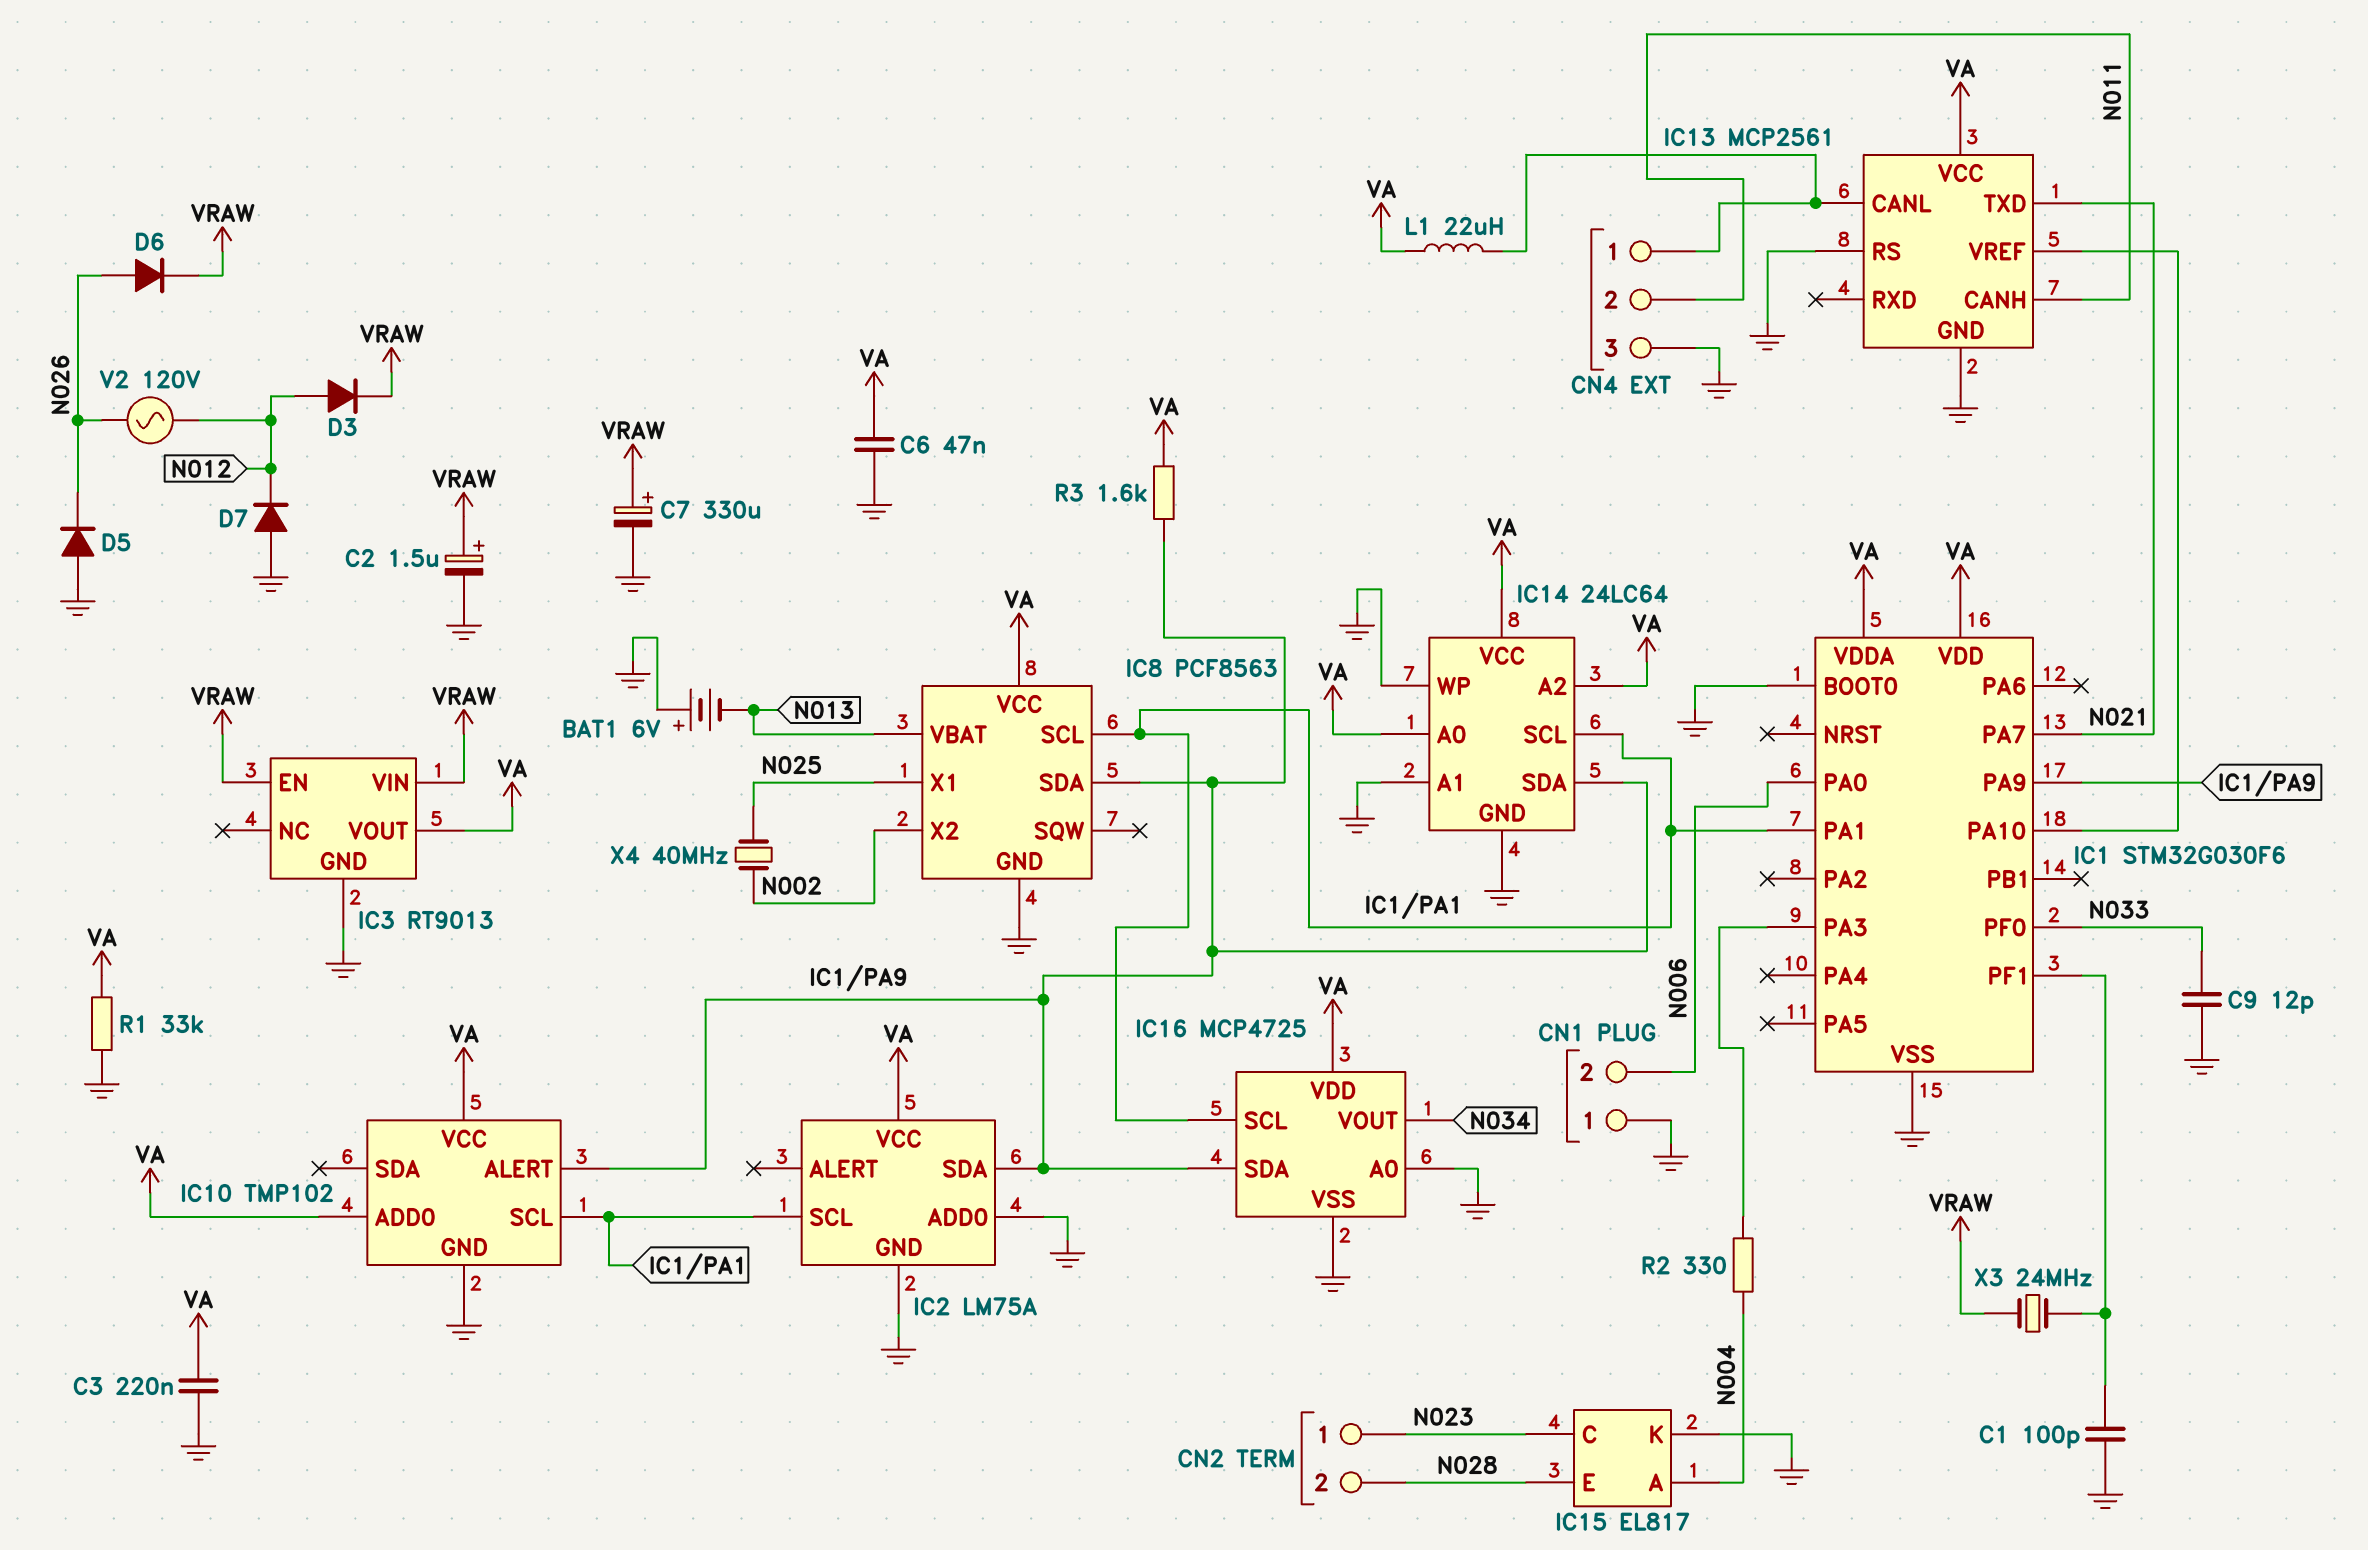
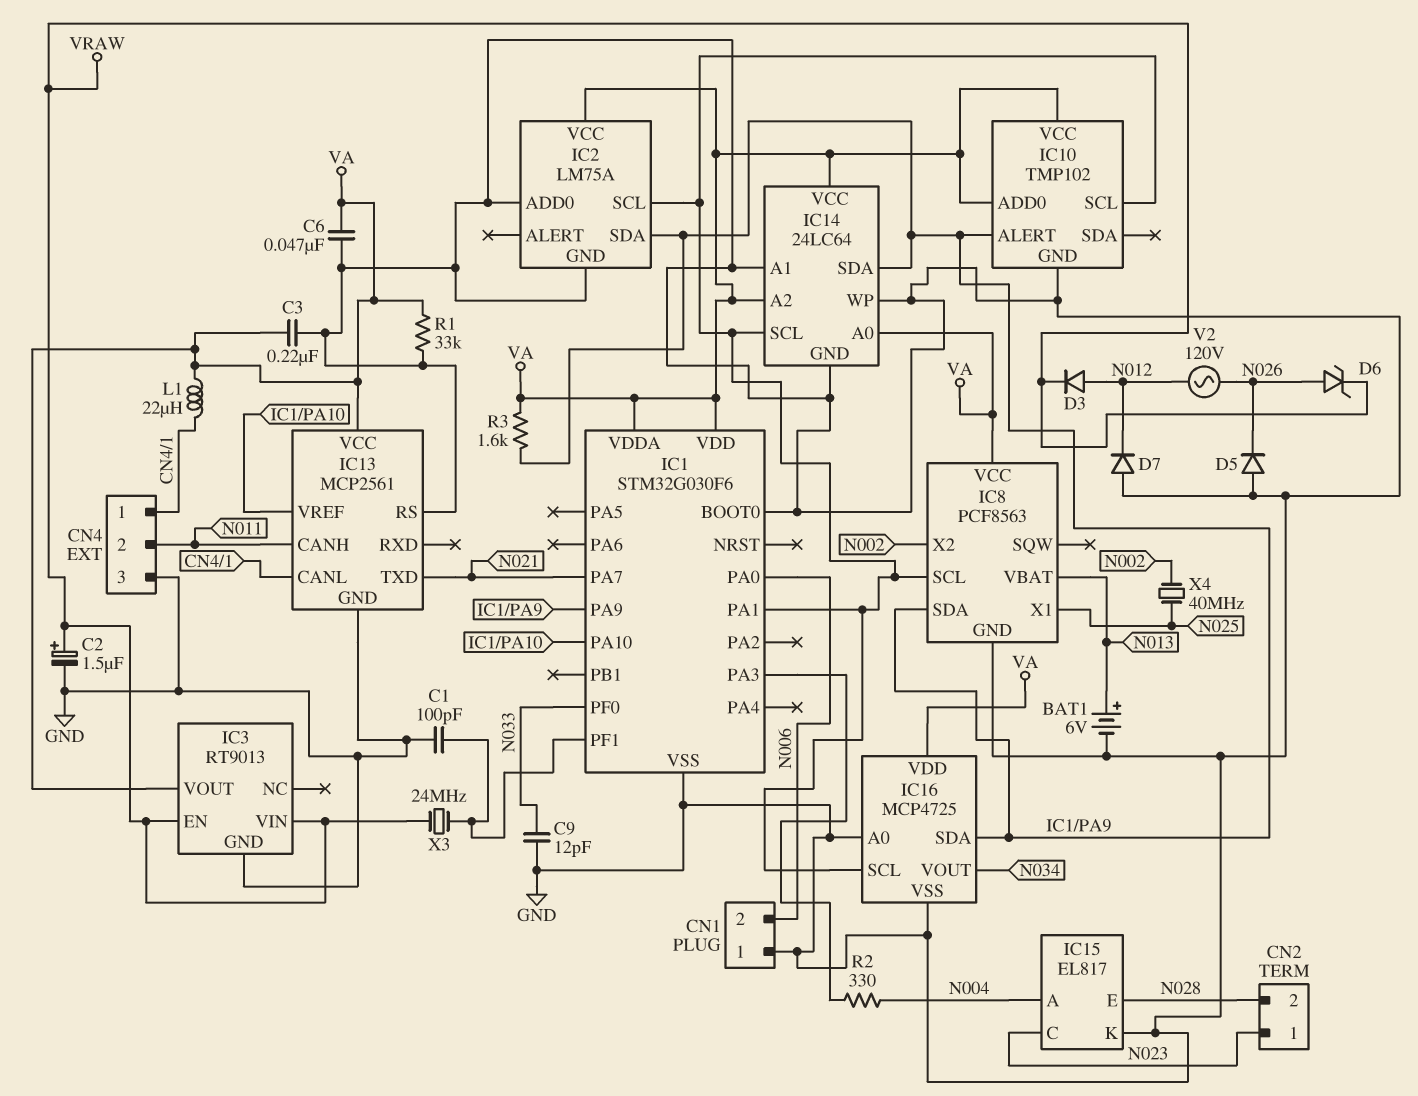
BAT1: 6V (plus GND, minus N013) -> 6V (plus N013, minus GND)
C7: 330uF (plus VRAW, minus GND) -> none
D6: diode (A N026, K VRAW) -> zener (A N026, K VRAW)

